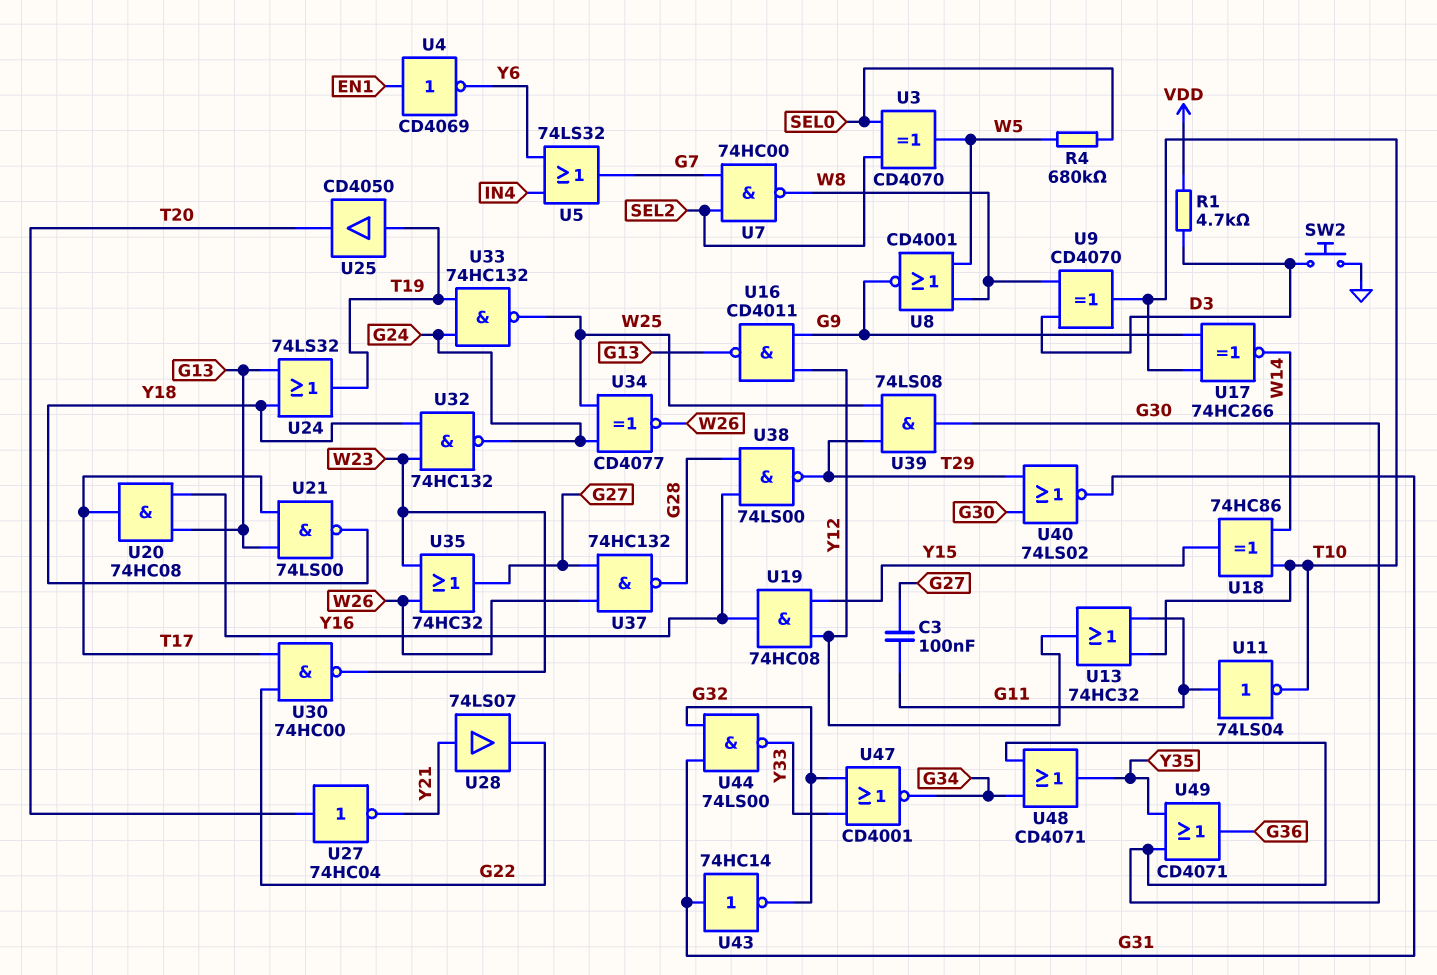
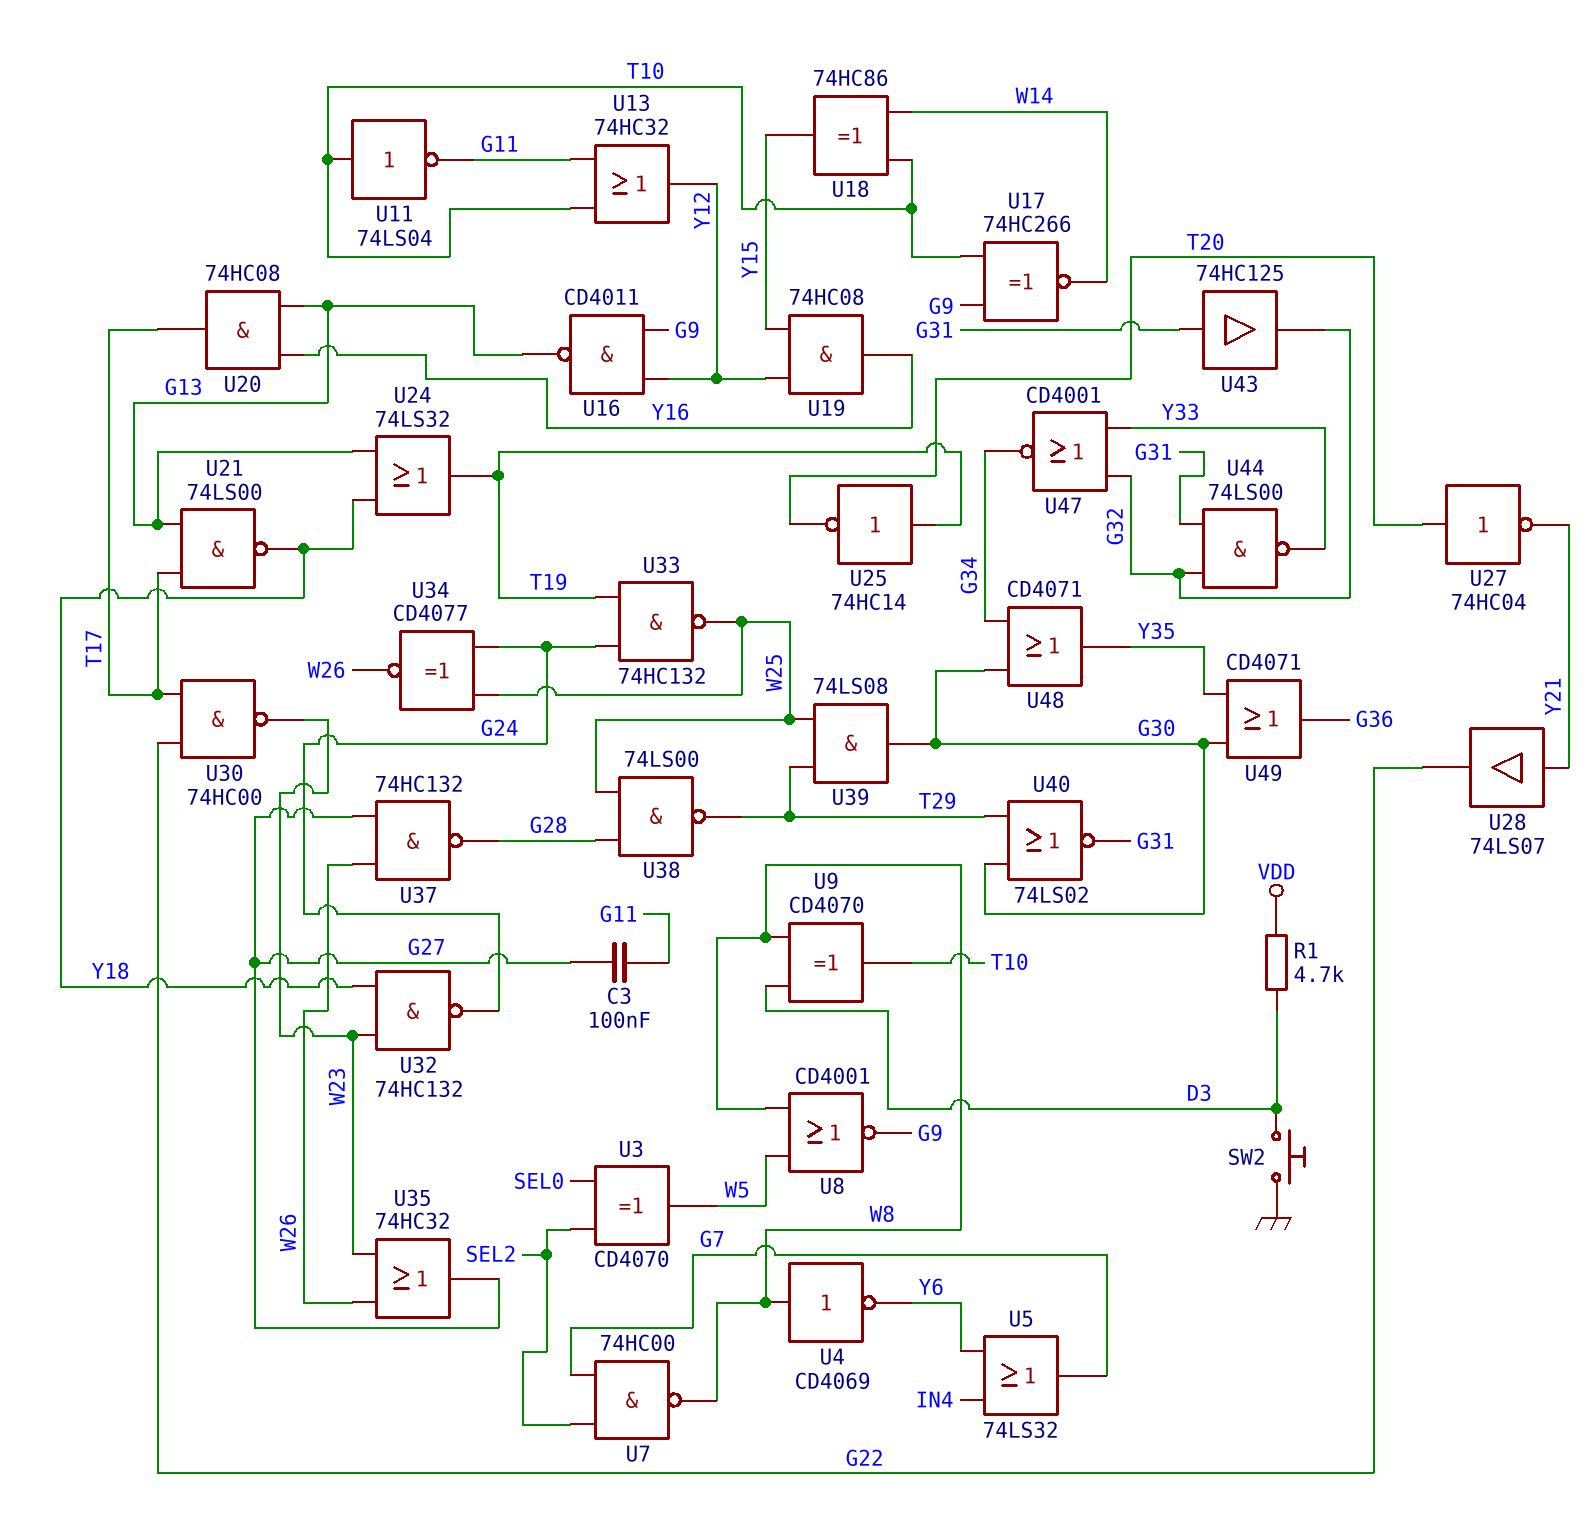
R4: 680k (SEL0, W5) -> none
U4: NOT CD4069 (in EN1, out Y6) -> NOT CD4069 (in W8, out Y6)
U11: NOT 74LS04 (in G11, out T10) -> NOT 74LS04 (in T10, out G11)
U25: buffer CD4050 (in T19, out T20) -> NOT 74HC14 (in T19, out T20)
U38: NAND 74LS00 (in G28, in Y16, out T29) -> NAND 74LS00 (in G28, in W25, out T29)
U43: NOT 74HC14 (in G31, out G32) -> buffer 74HC125 (in G31, out G32)

